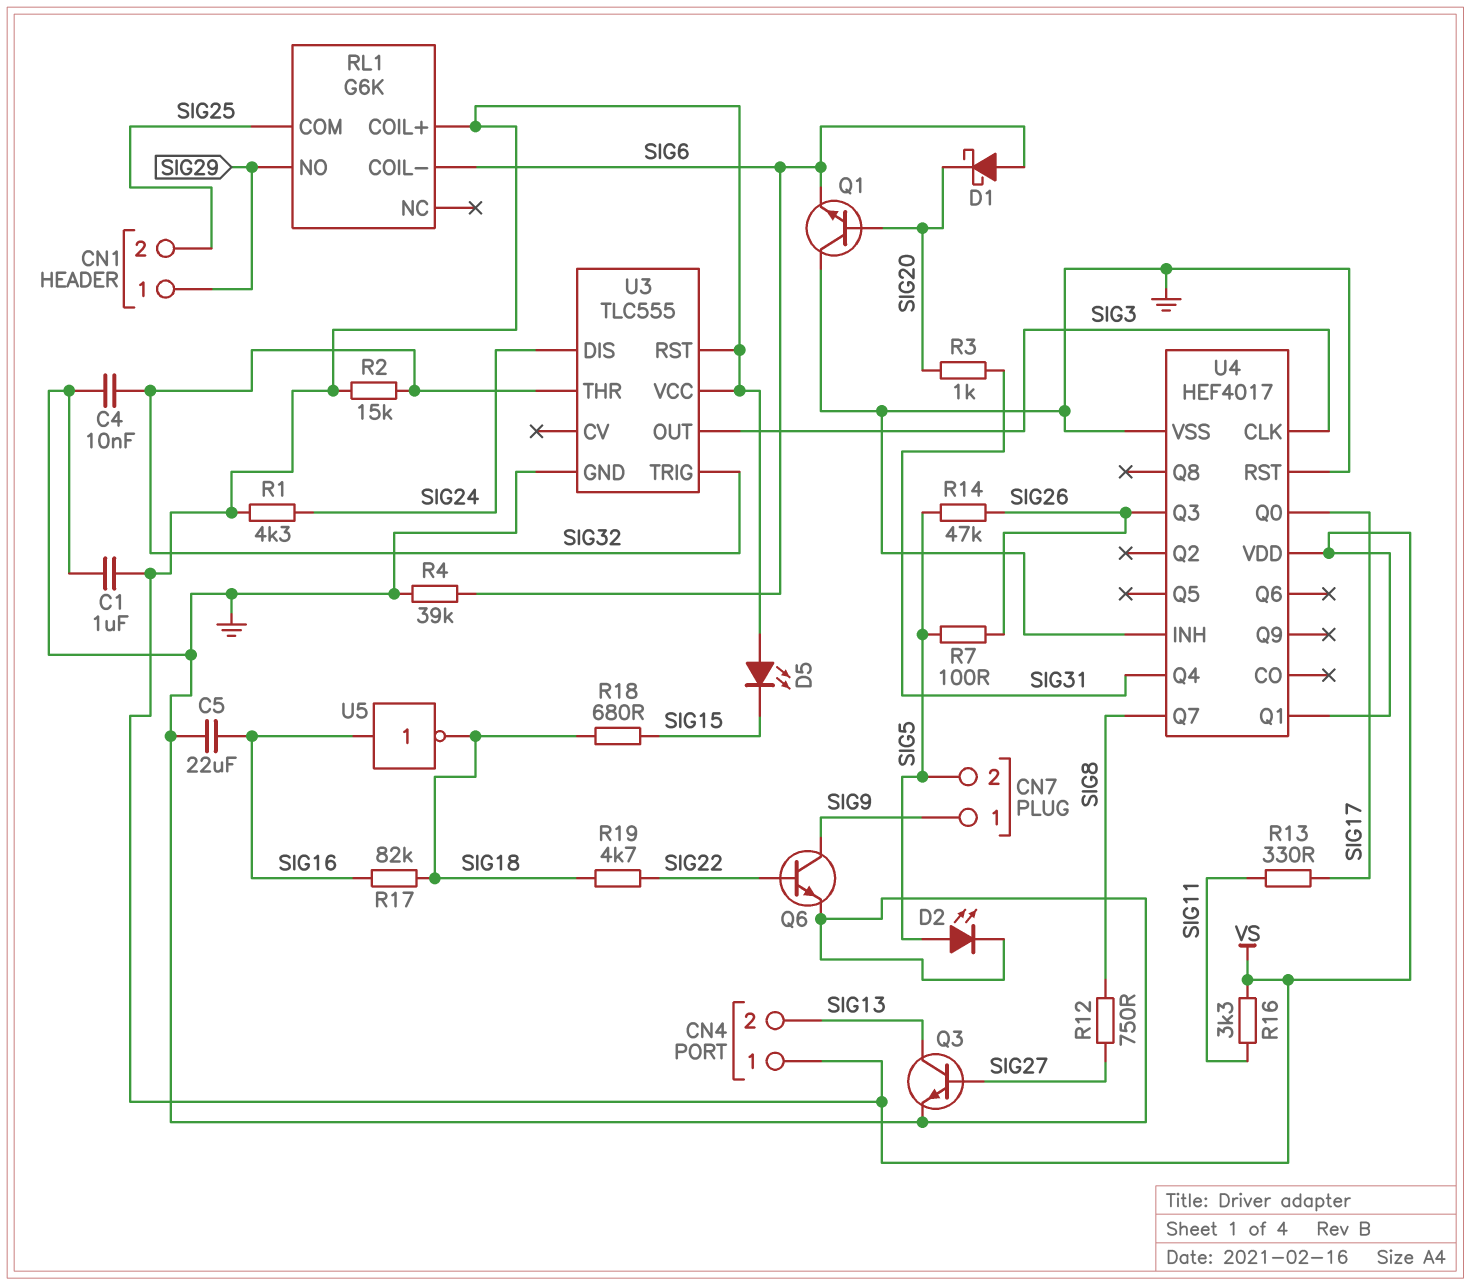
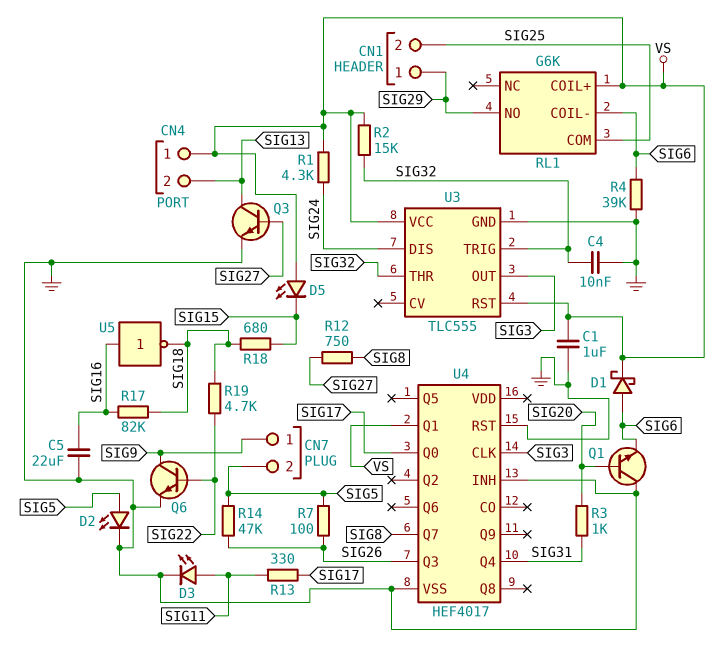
D1: schottky (A SIG6, K SIG20) -> schottky (A SIG6, K VS)
D3: none -> LED (A SIG11, K GND)
R16: 3.3k (SIG11, VS) -> none
U4 pin VDD: VS -> none

